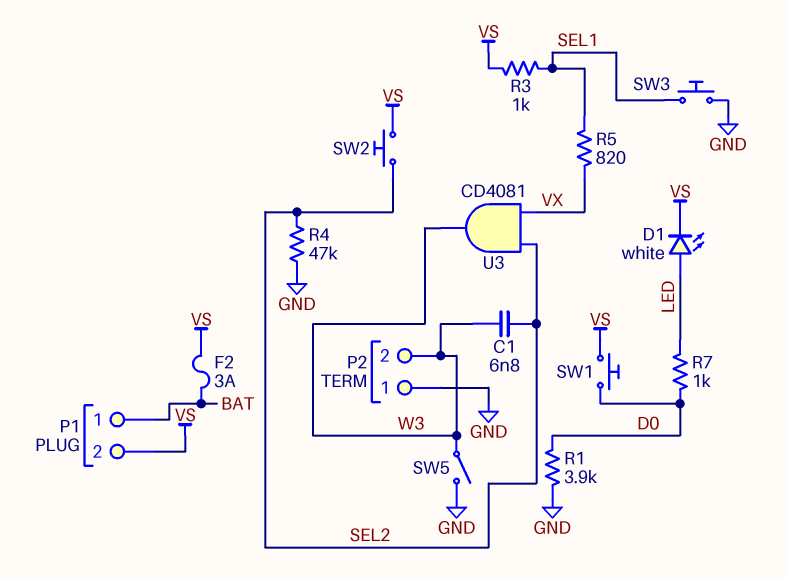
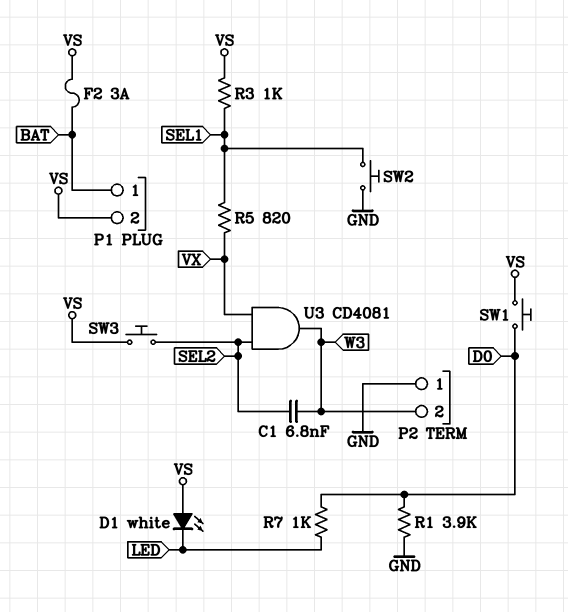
D1: LED white (A LED, K VS) -> LED white (A VS, K LED)
R4: 47k (GND, SEL2) -> none
SW2: button (SEL2, VS) -> button (GND, SEL1)
SW3: button (GND, SEL1) -> button (SEL2, VS)
SW5: switch (GND, W3) -> none

